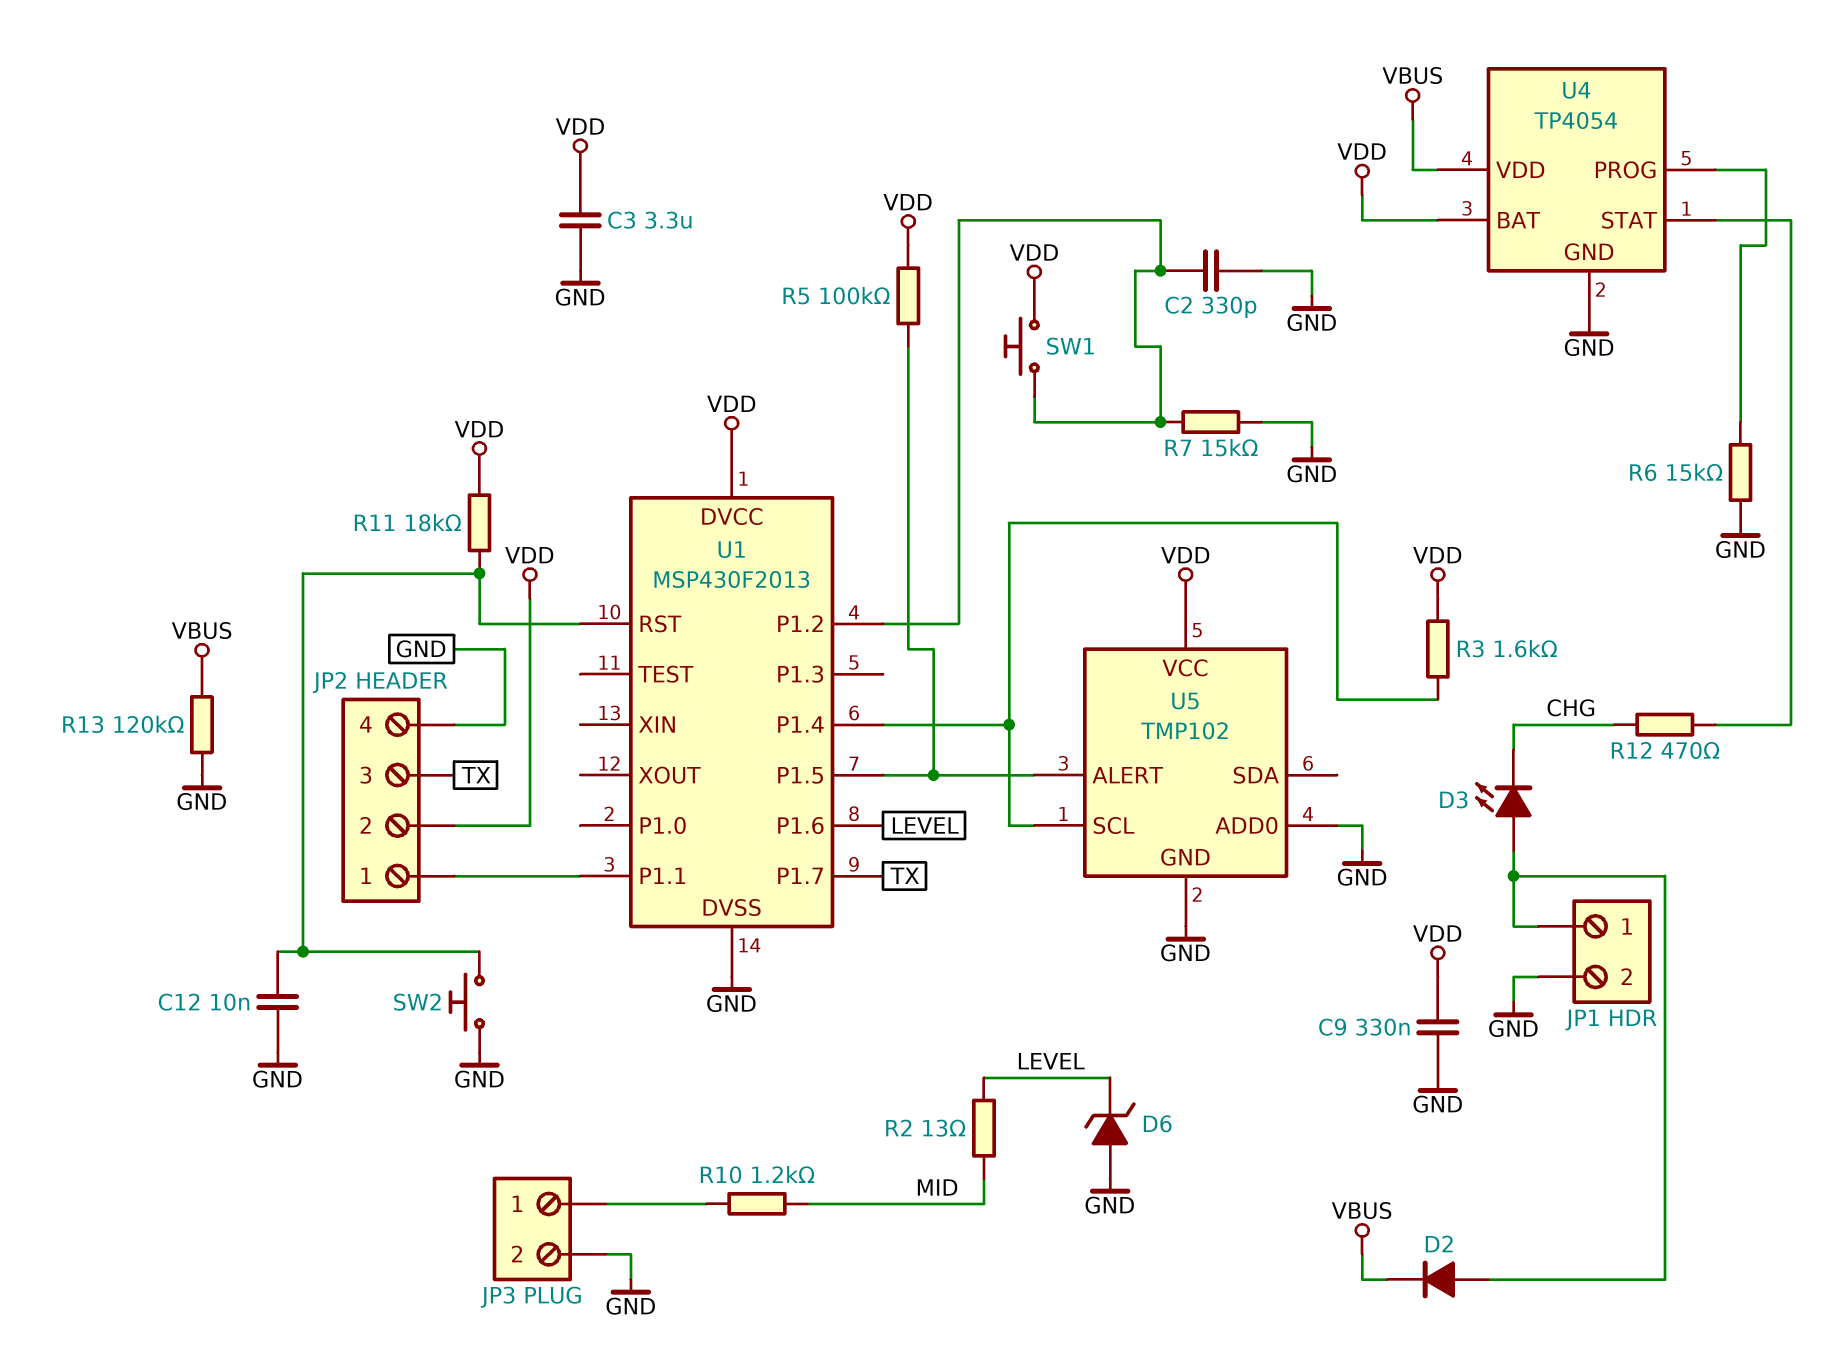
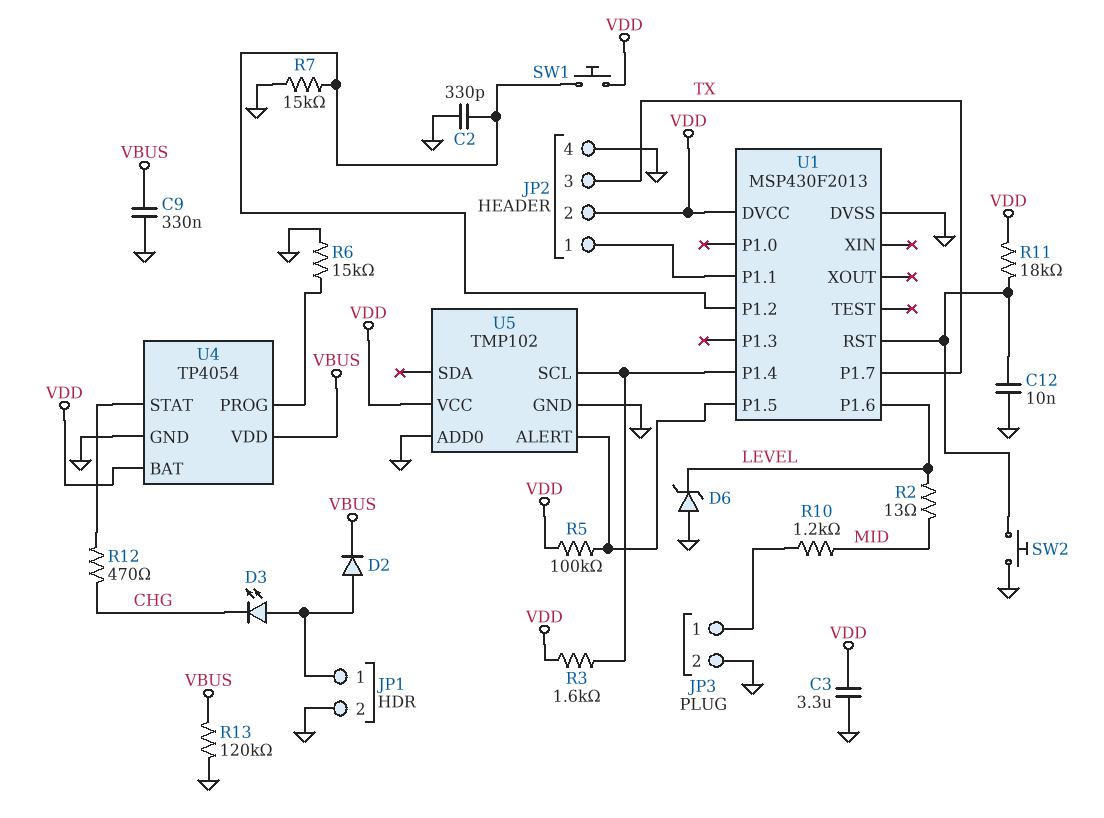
C9: 330nF (GND, VDD) -> 330nF (GND, VBUS)

